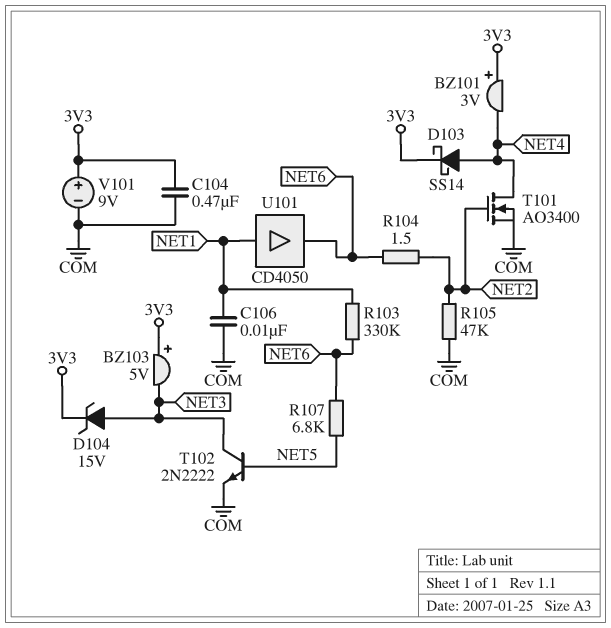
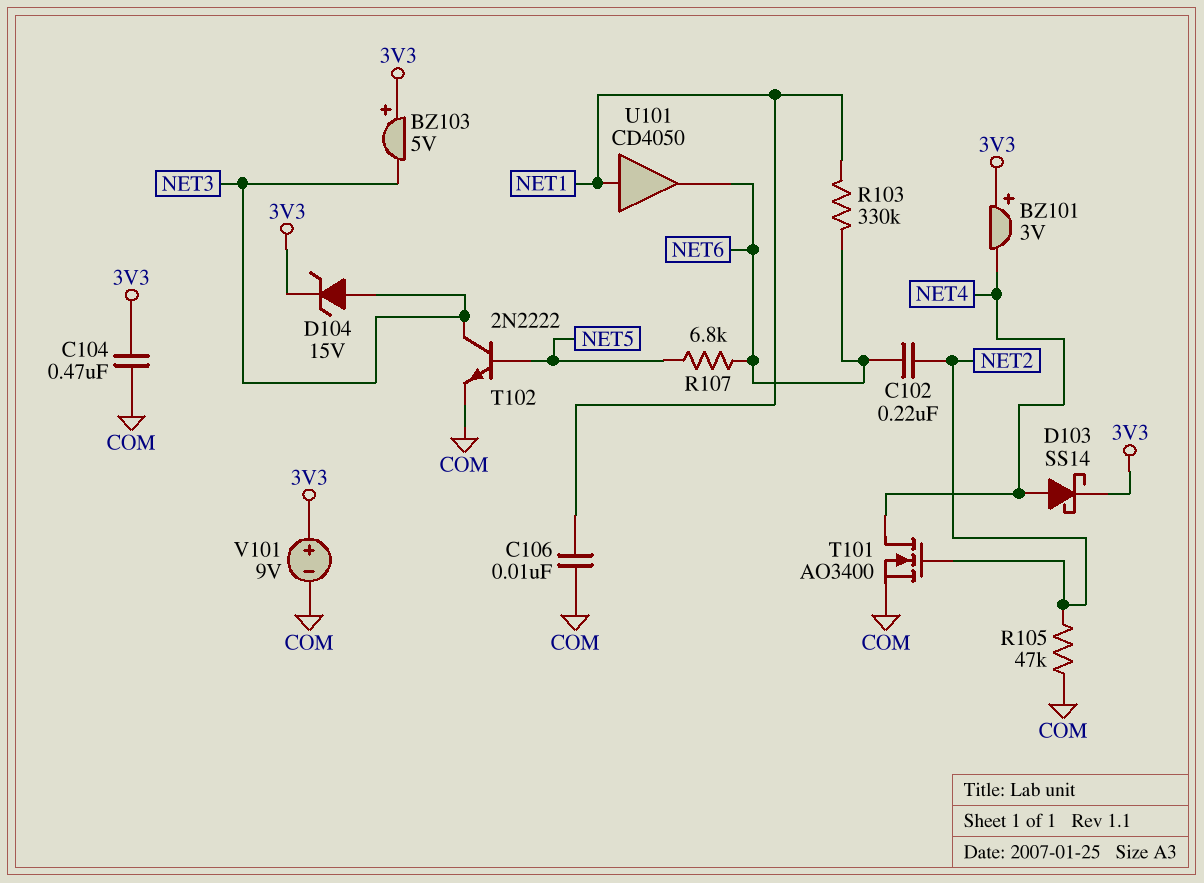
C102: none -> 220nF (NET2, NET6)
R104: 1.5 (NET2, NET6) -> none

